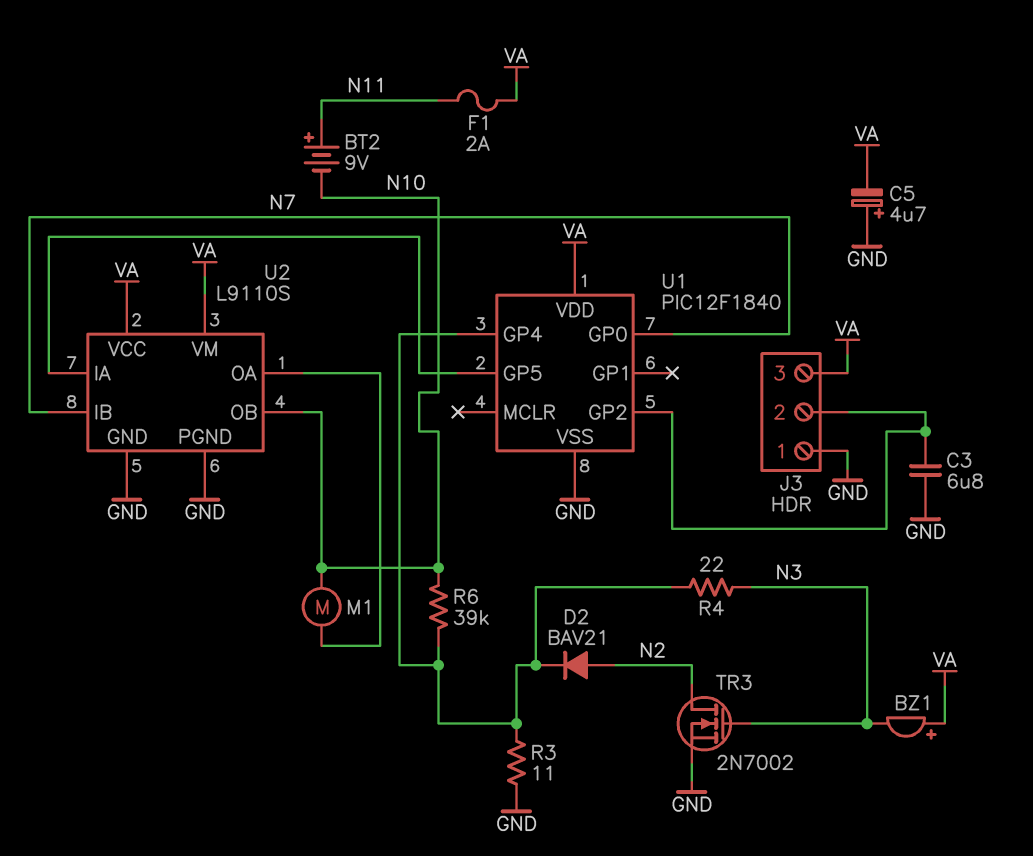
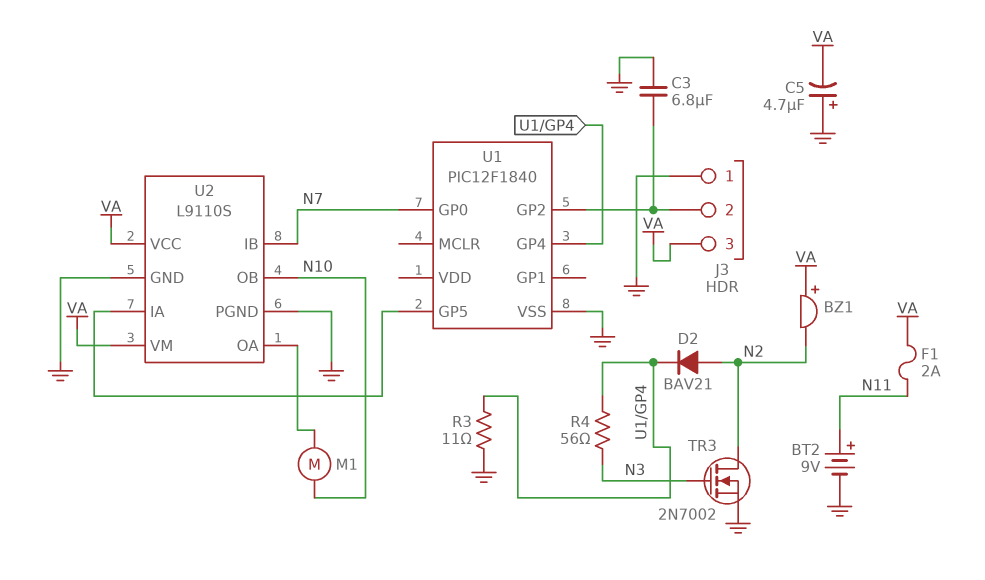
BT2: 9V (plus N11, minus N10) -> 9V (plus N11, minus GND)
BZ1: buzzer (plus VA, minus N3) -> buzzer (plus VA, minus N2)
R4: 22 (N3, U1/GP4) -> 56 (N3, U1/GP4)
R6: 39k (N10, U1/GP4) -> none
U1 pin VDD: VA -> none

